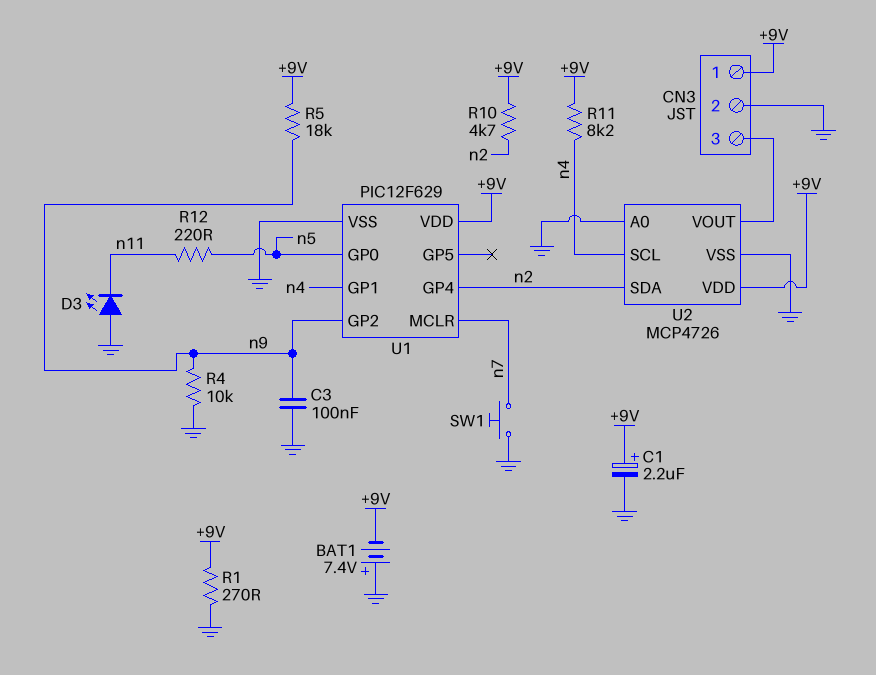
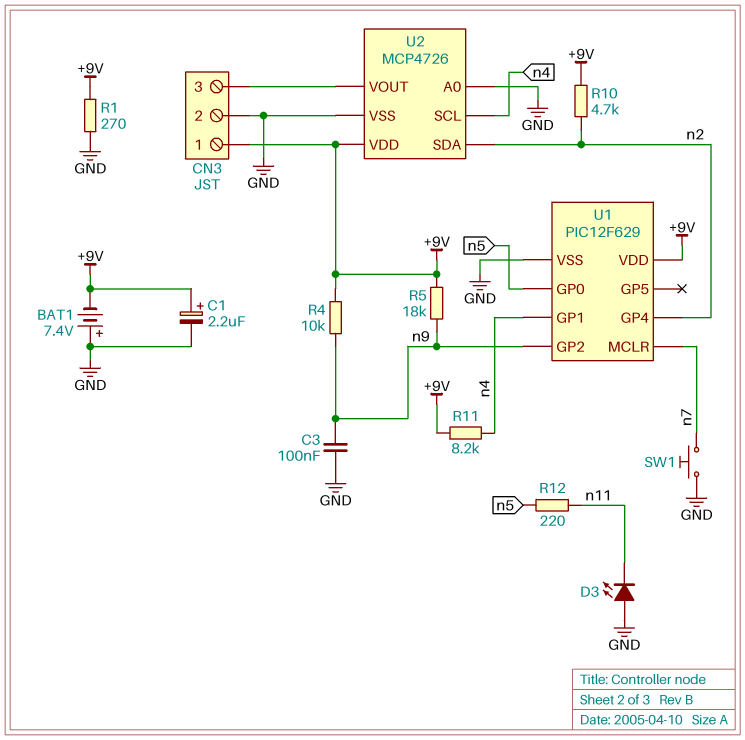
R4: 10k (GND, n9) -> 10k (+9V, n9)

